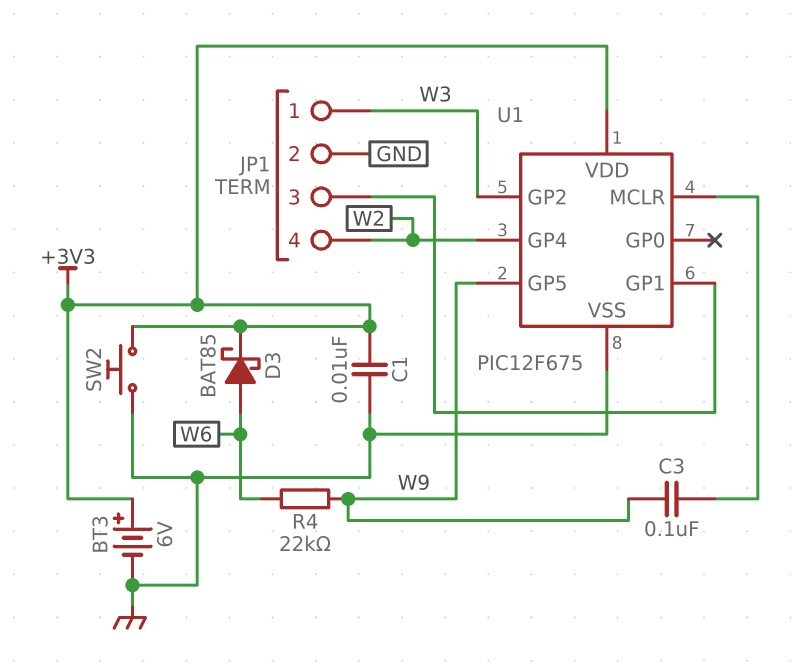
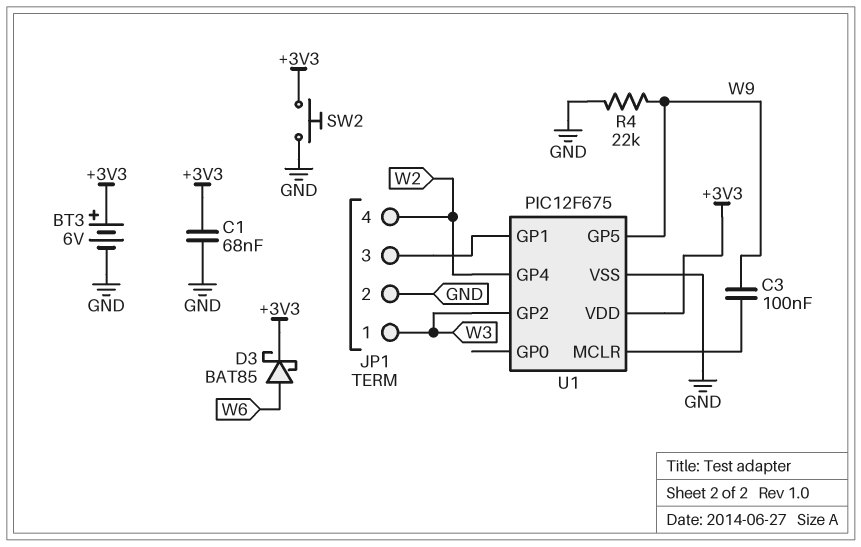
C1: 10nF (+3V3, GND) -> 68nF (+3V3, GND)
R4: 22k (W6, W9) -> 22k (GND, W9)

